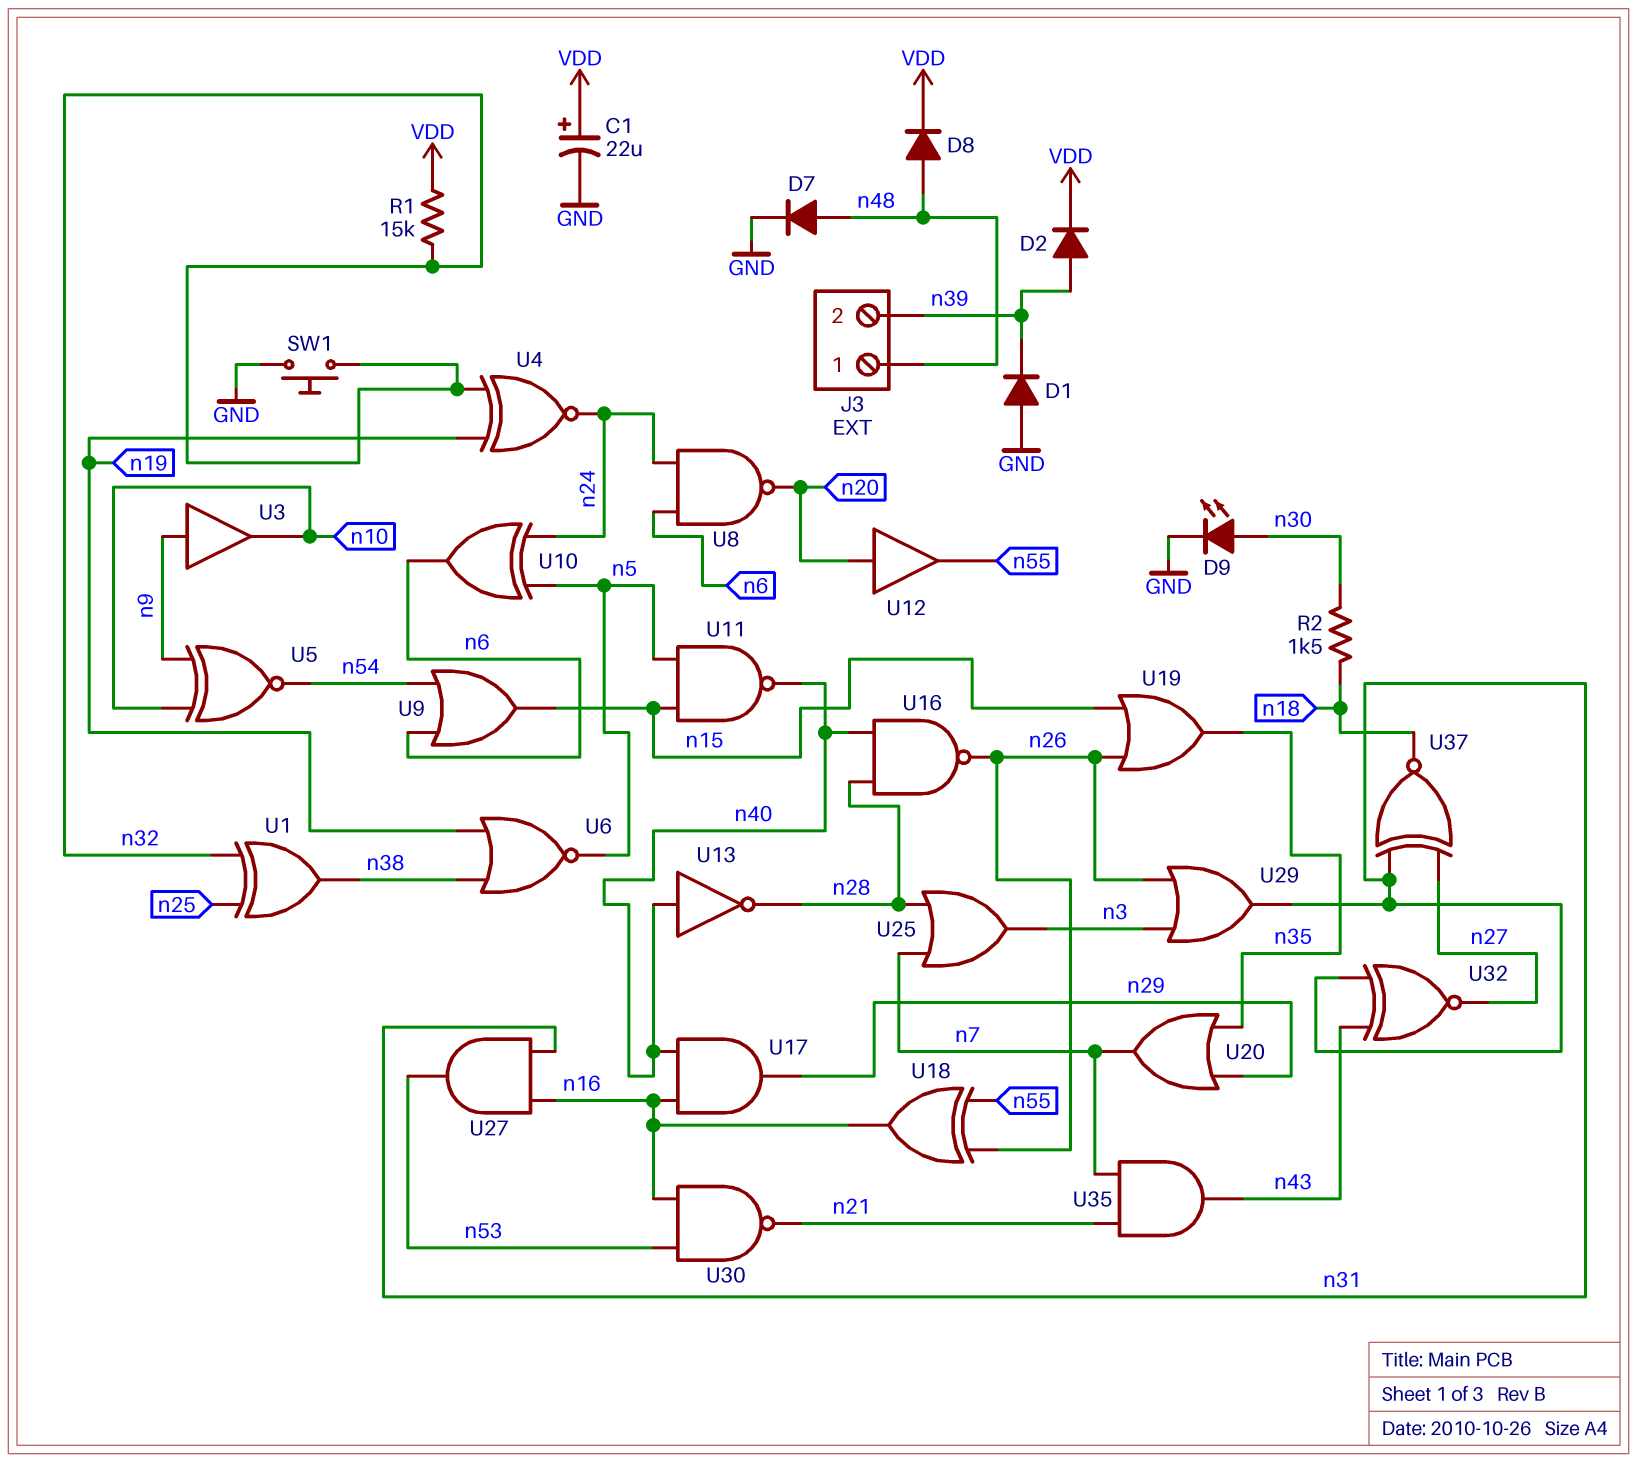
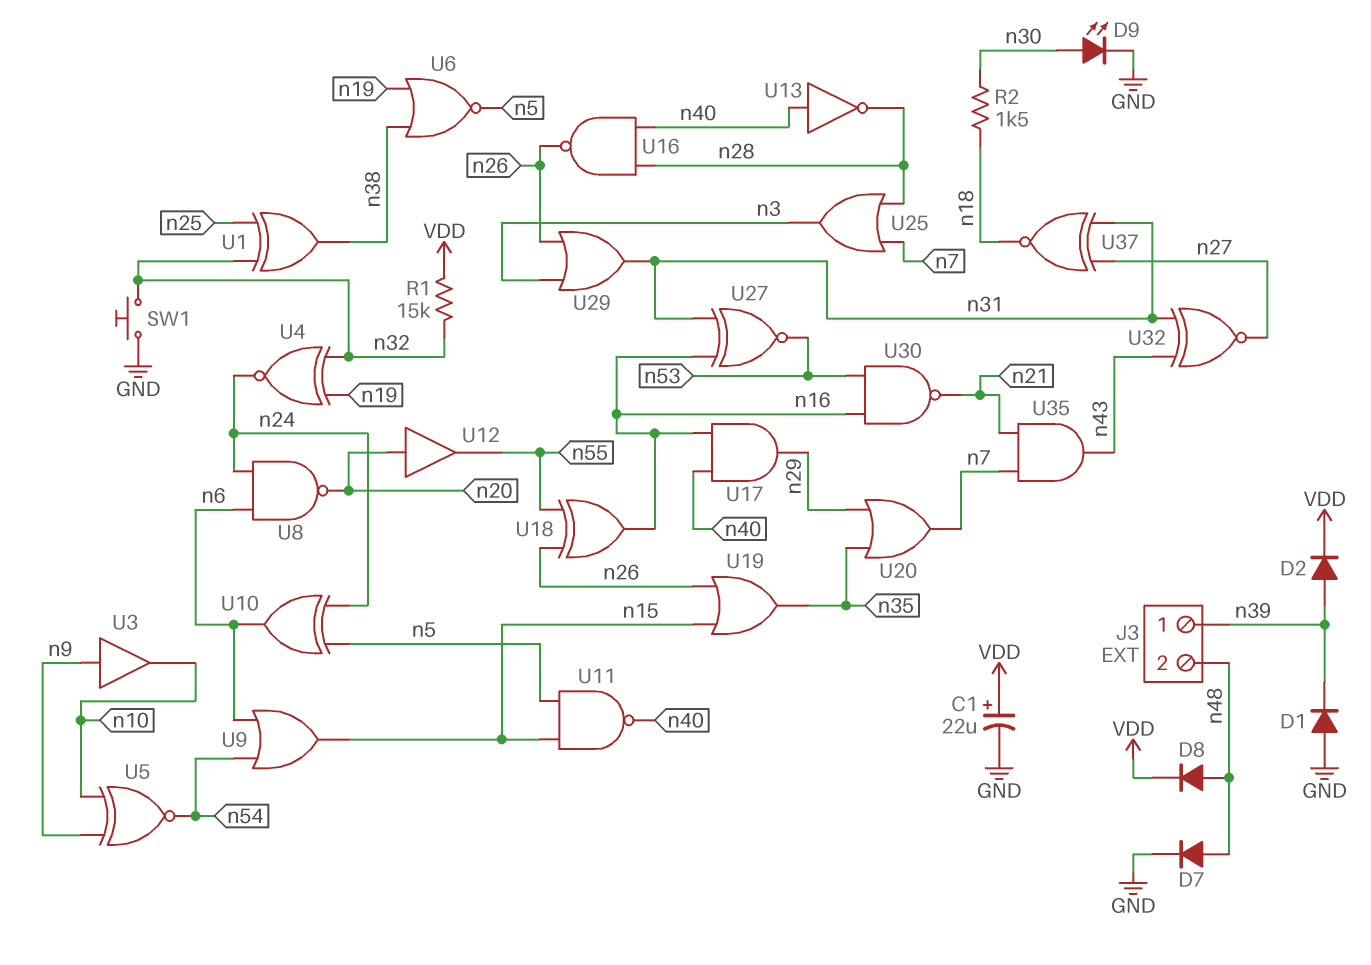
J3 pin 1: n48 -> n39
J3 pin 2: n39 -> n48
U27: AND (in n16, in n31, out n53) -> XNOR (in n16, in n31, out n53)

